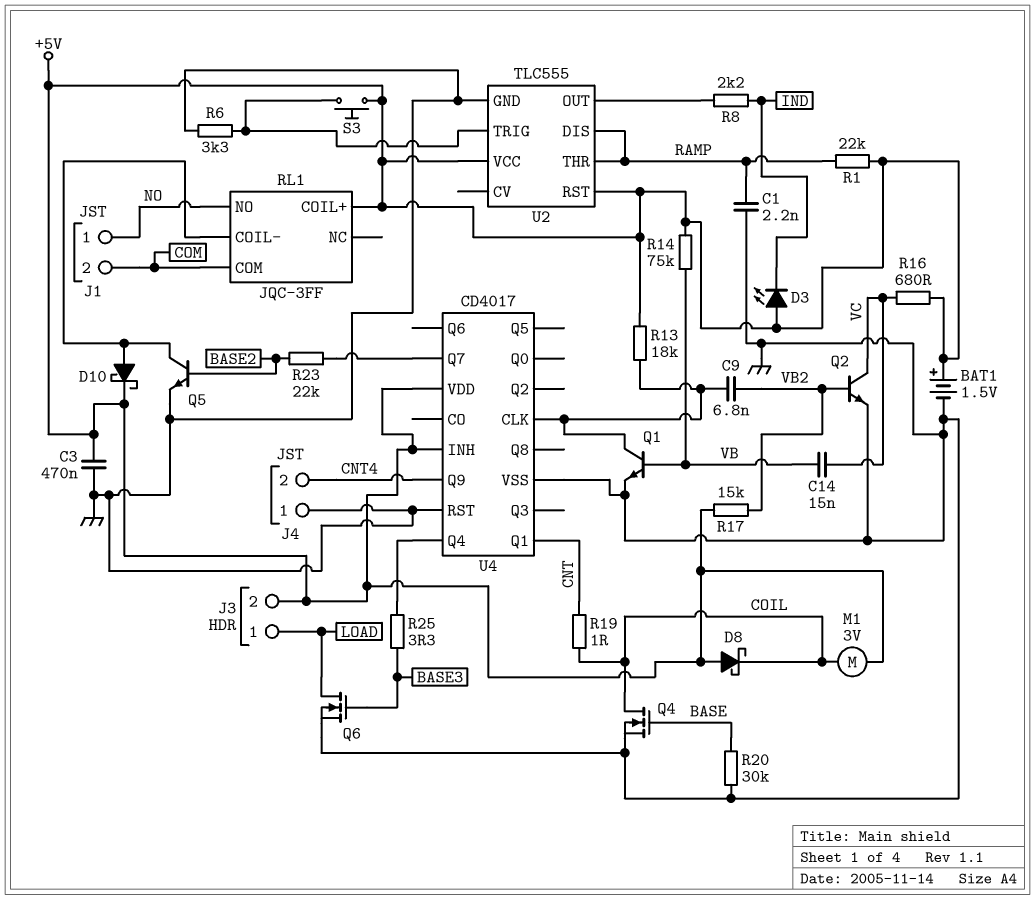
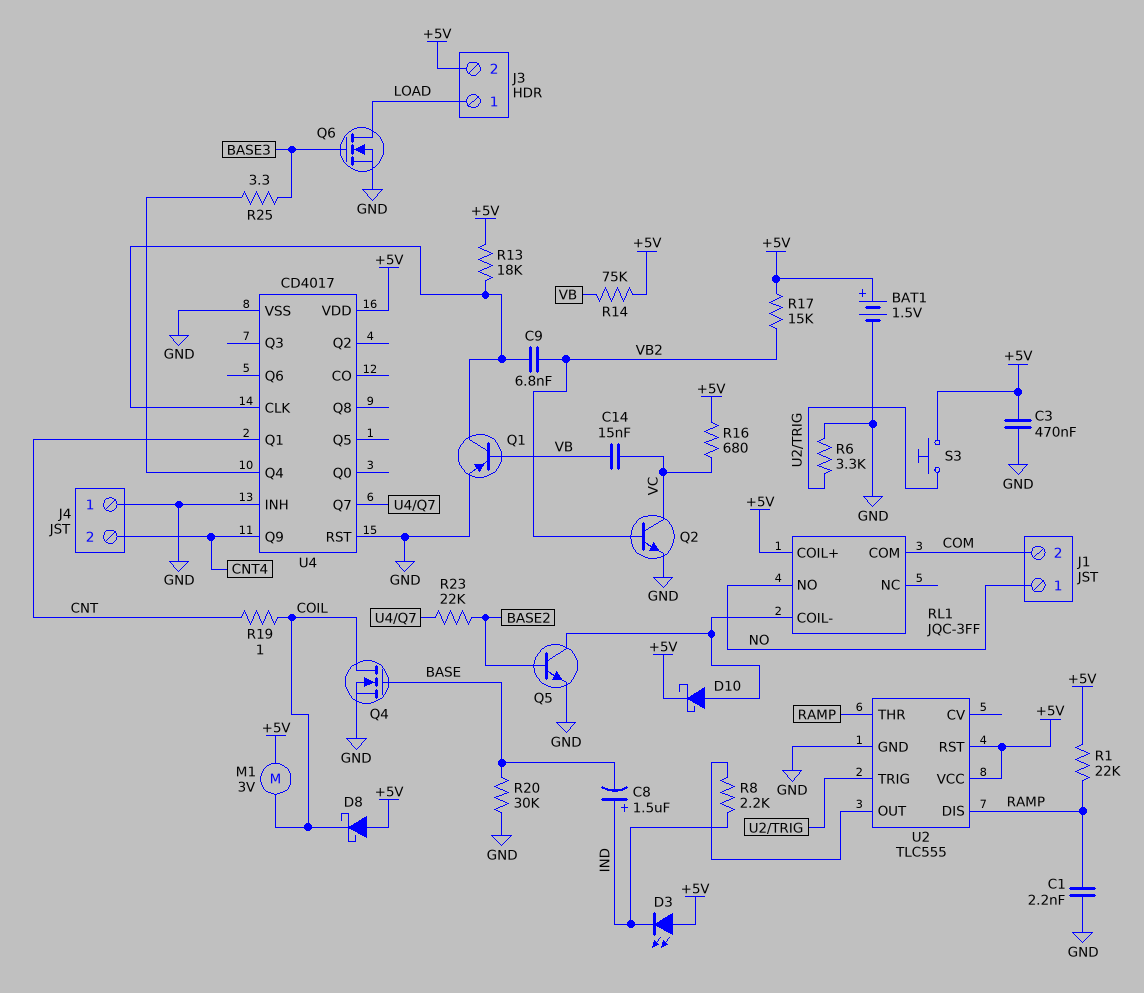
C8: none -> 1.5uF (plus IND, minus BASE)
Q1: NPN (B VB, C U4/CLK, E GND) -> PNP (B VB, C U4/CLK, E GND)
U4 pin INH: +5V -> GND

